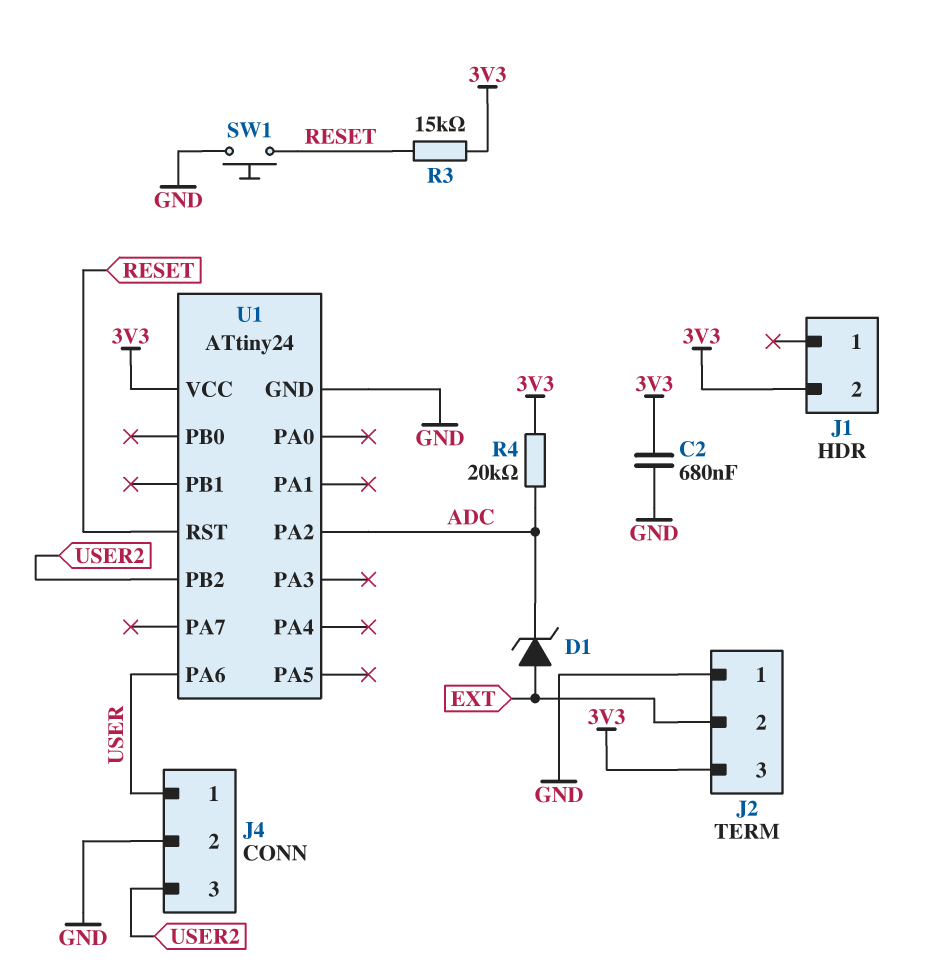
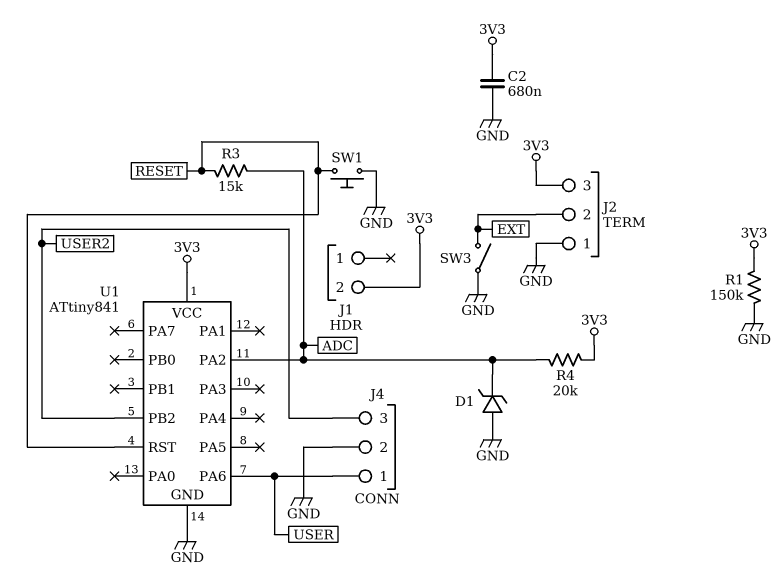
D1: zener (A EXT, K ADC) -> zener (A GND, K ADC)
R1: none -> 150k (3V3, GND)
R3: 15k (3V3, RESET) -> 15k (ADC, RESET)
SW3: none -> switch (EXT, GND)
U1: ATtiny24 -> ATtiny841

